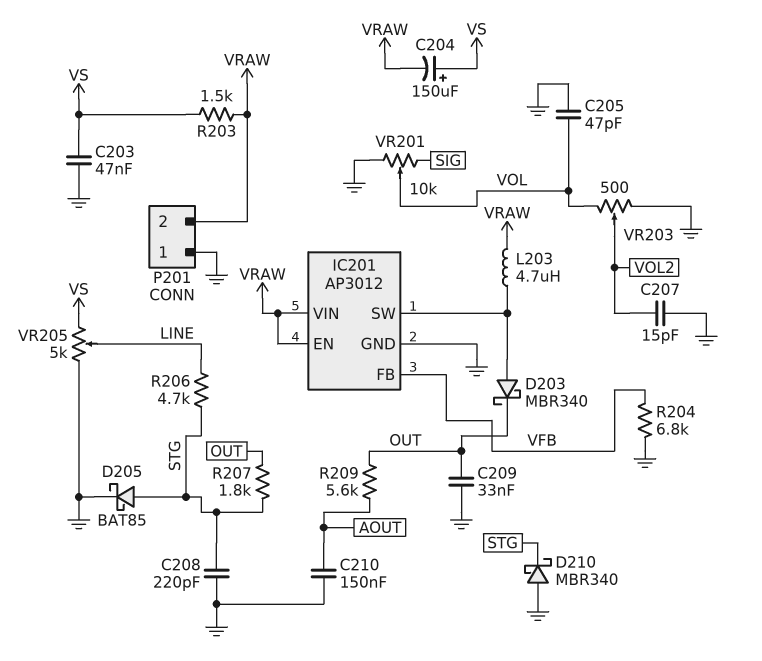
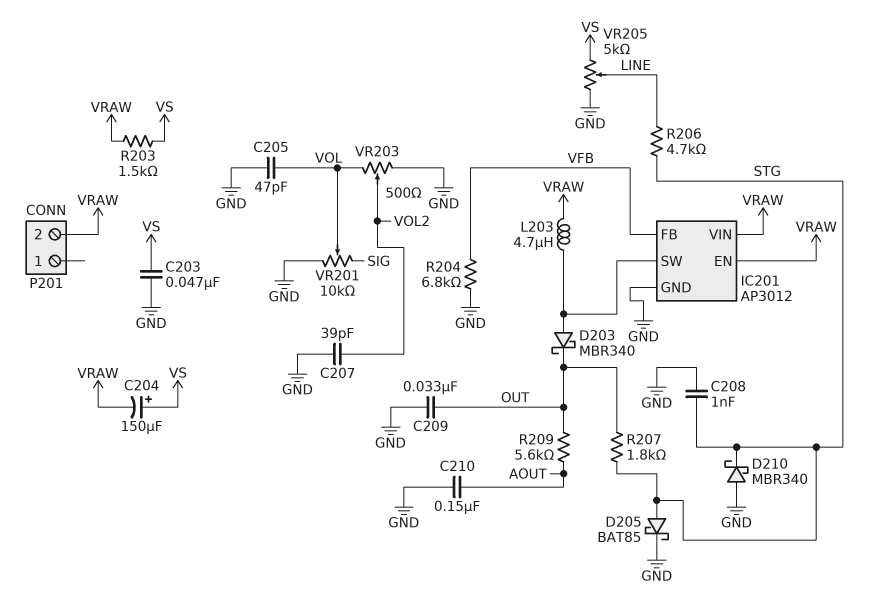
C207: 15pF (GND, VOL2) -> 39pF (GND, VOL2)
C208: 220pF (GND, STG) -> 1nF (GND, STG)
P201 pin 1: GND -> none

